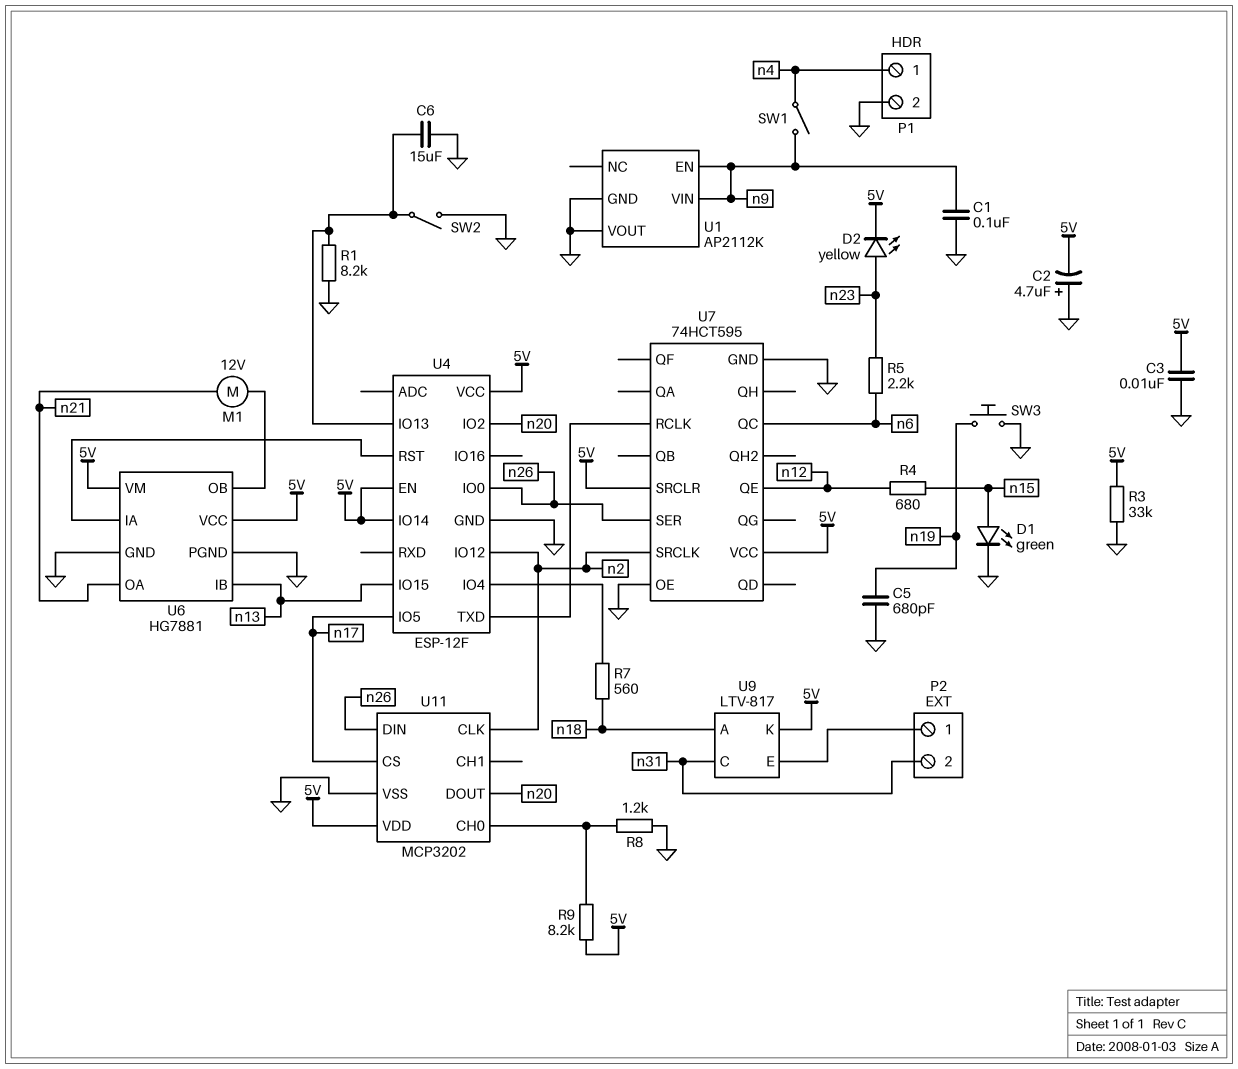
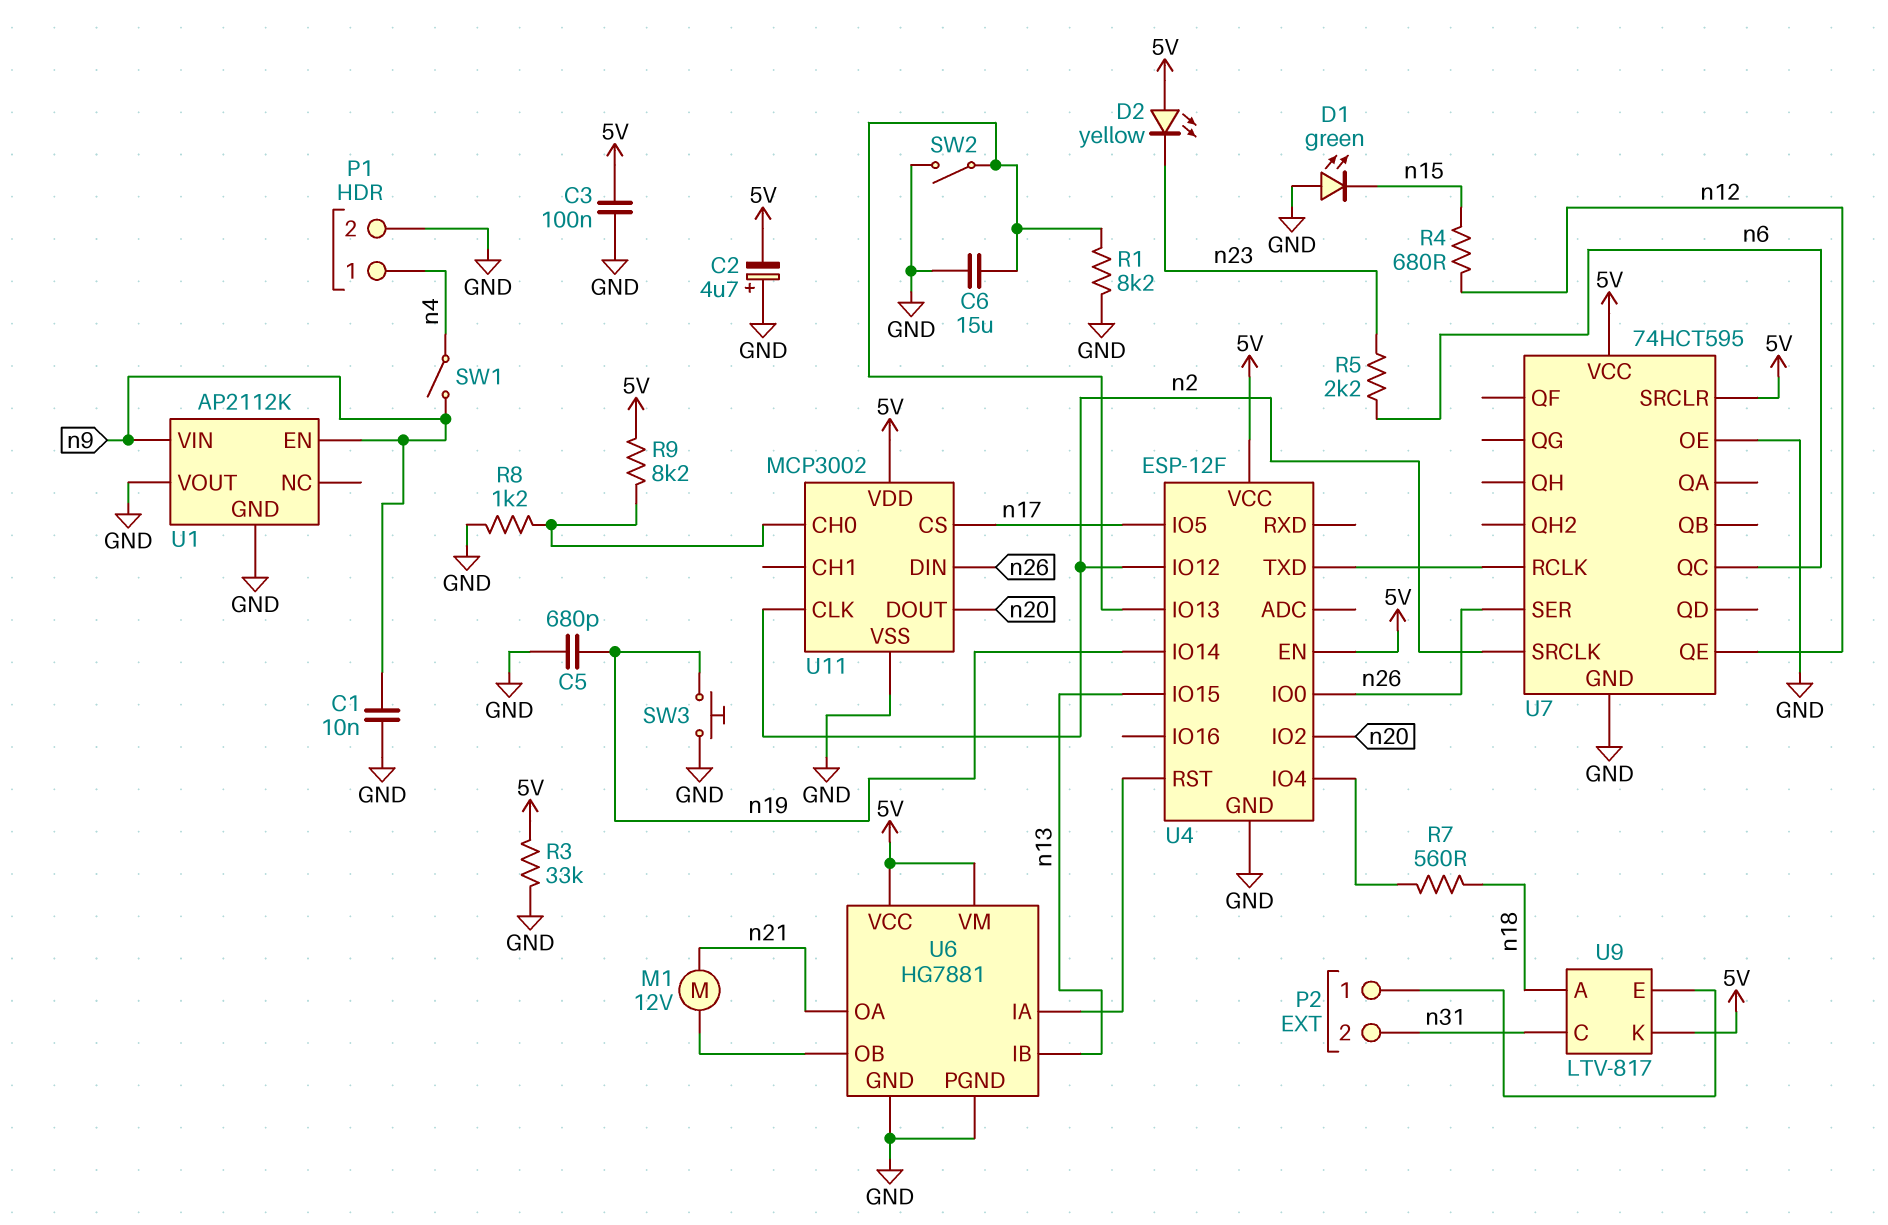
C1: 100nF (GND, n9) -> 10nF (GND, n9)
C3: 10nF (5V, GND) -> 100nF (5V, GND)
D1: LED green (A n15, K GND) -> LED green (A GND, K n15)
D2: LED yellow (A n23, K 5V) -> LED yellow (A 5V, K n23)
U4 pin IO14: 5V -> n19
U11: MCP3202 -> MCP3002

